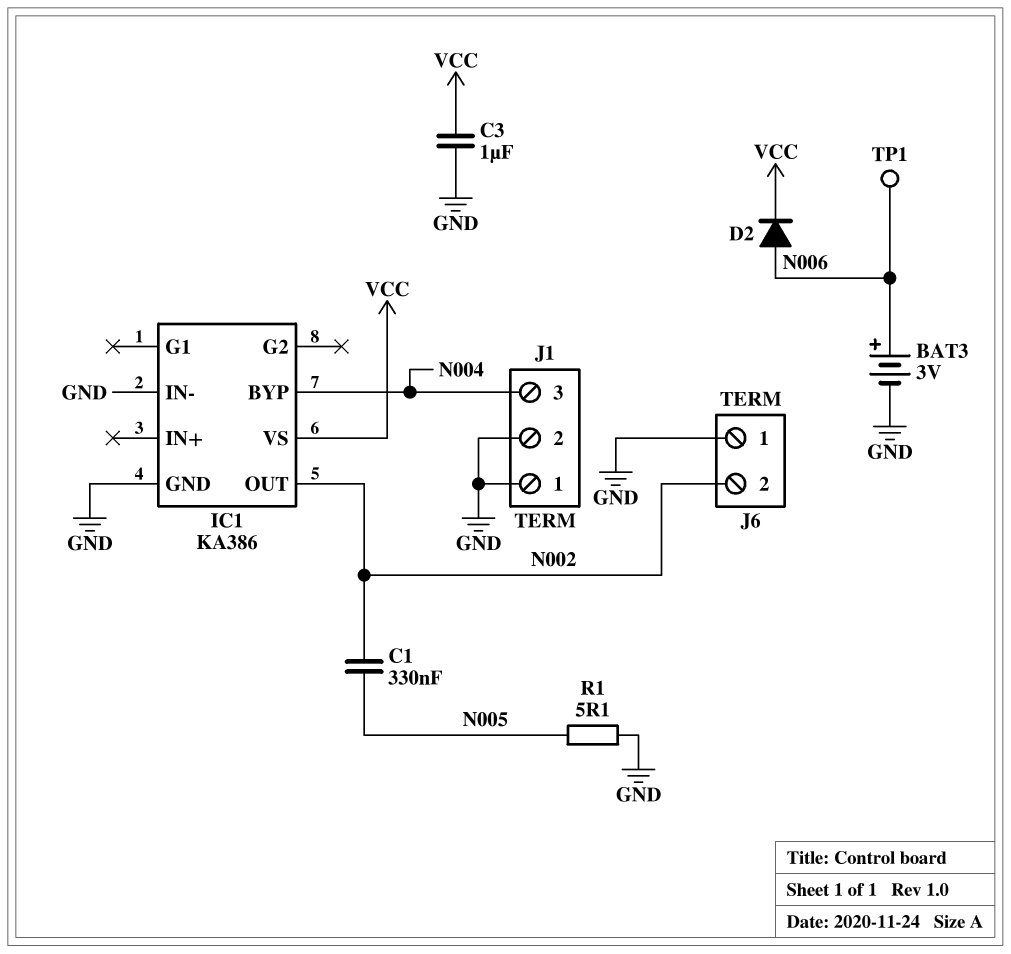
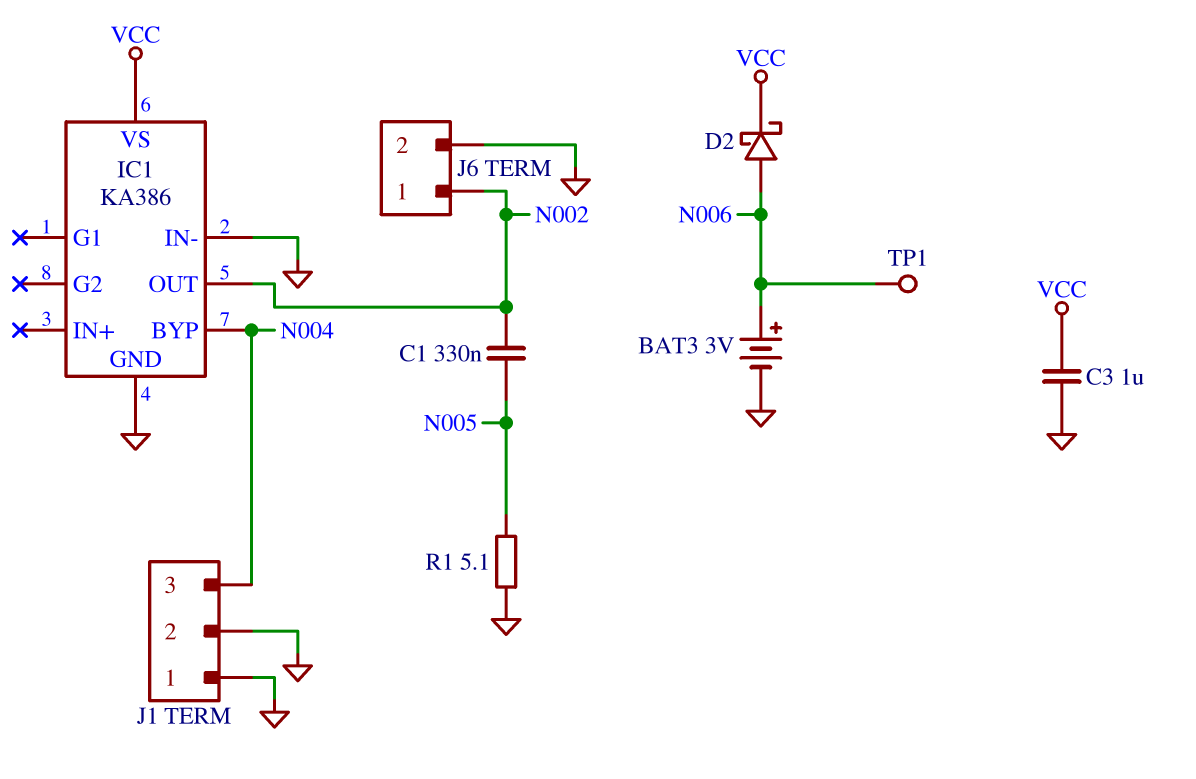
D2: diode (A N006, K VCC) -> schottky (A N006, K VCC)
J6 pin 1: GND -> N002
J6 pin 2: N002 -> GND

